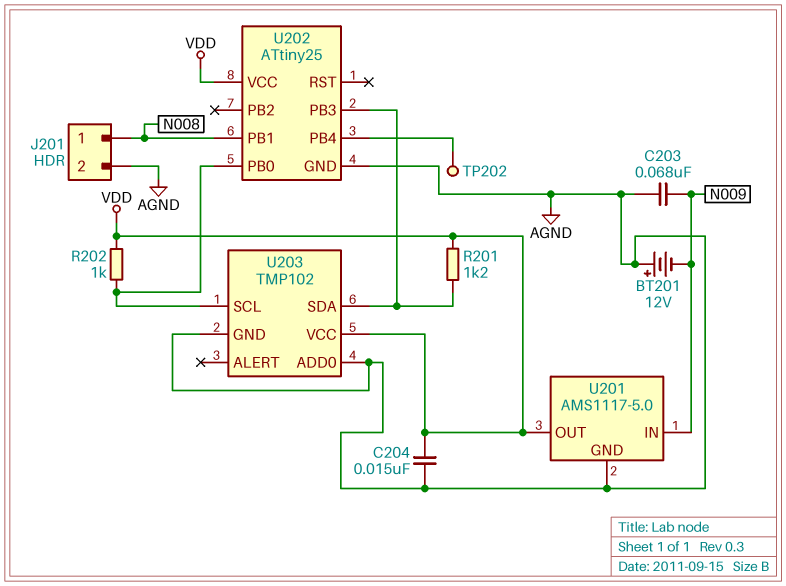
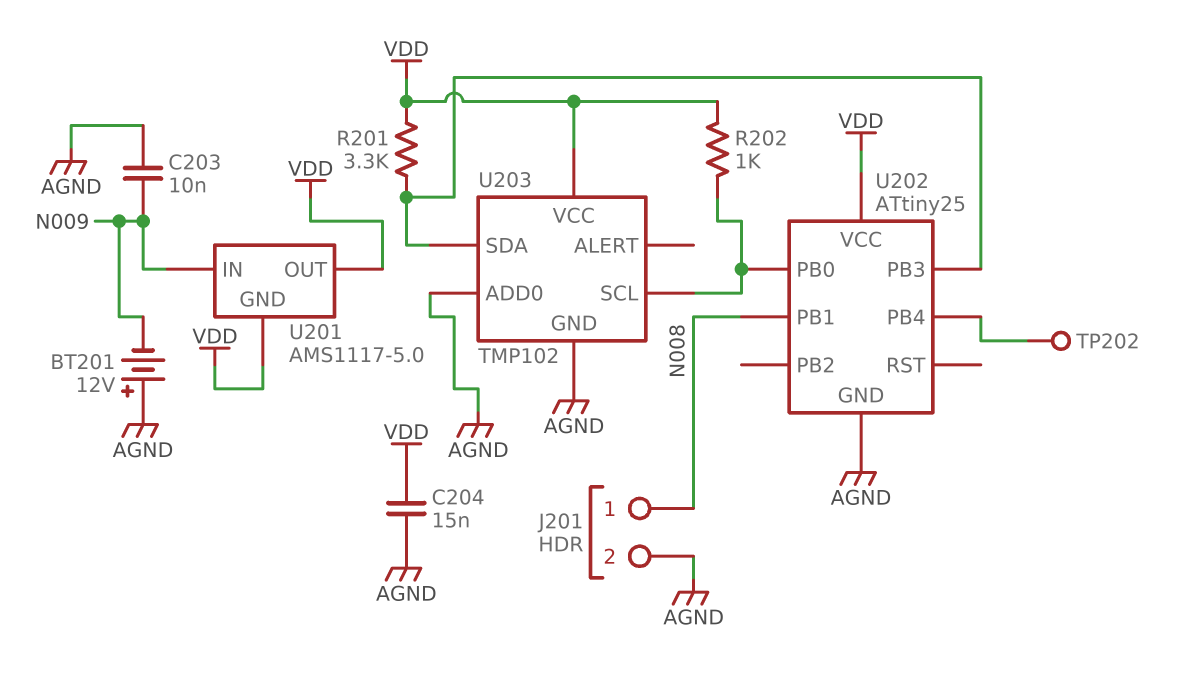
C203: 68nF (AGND, N009) -> 10nF (AGND, N009)
R201: 1.2k (U202/PB3, VDD) -> 3.3k (U202/PB3, VDD)
U201 pin GND: AGND -> VDD

